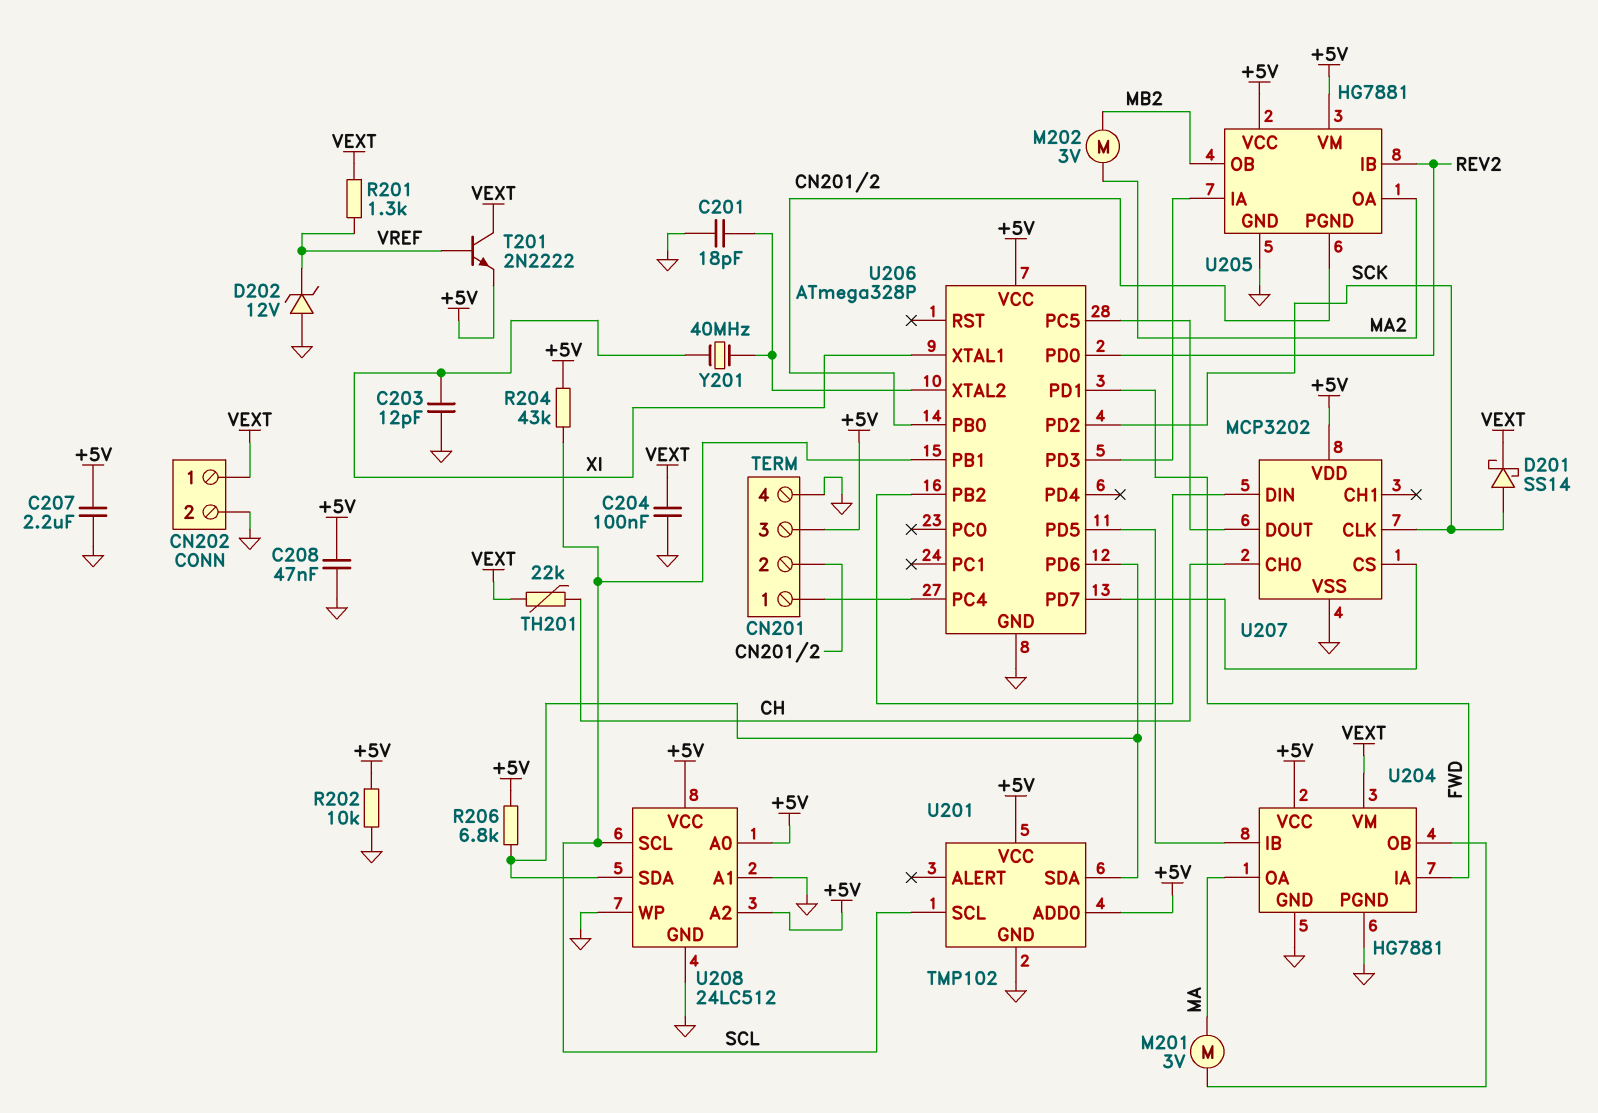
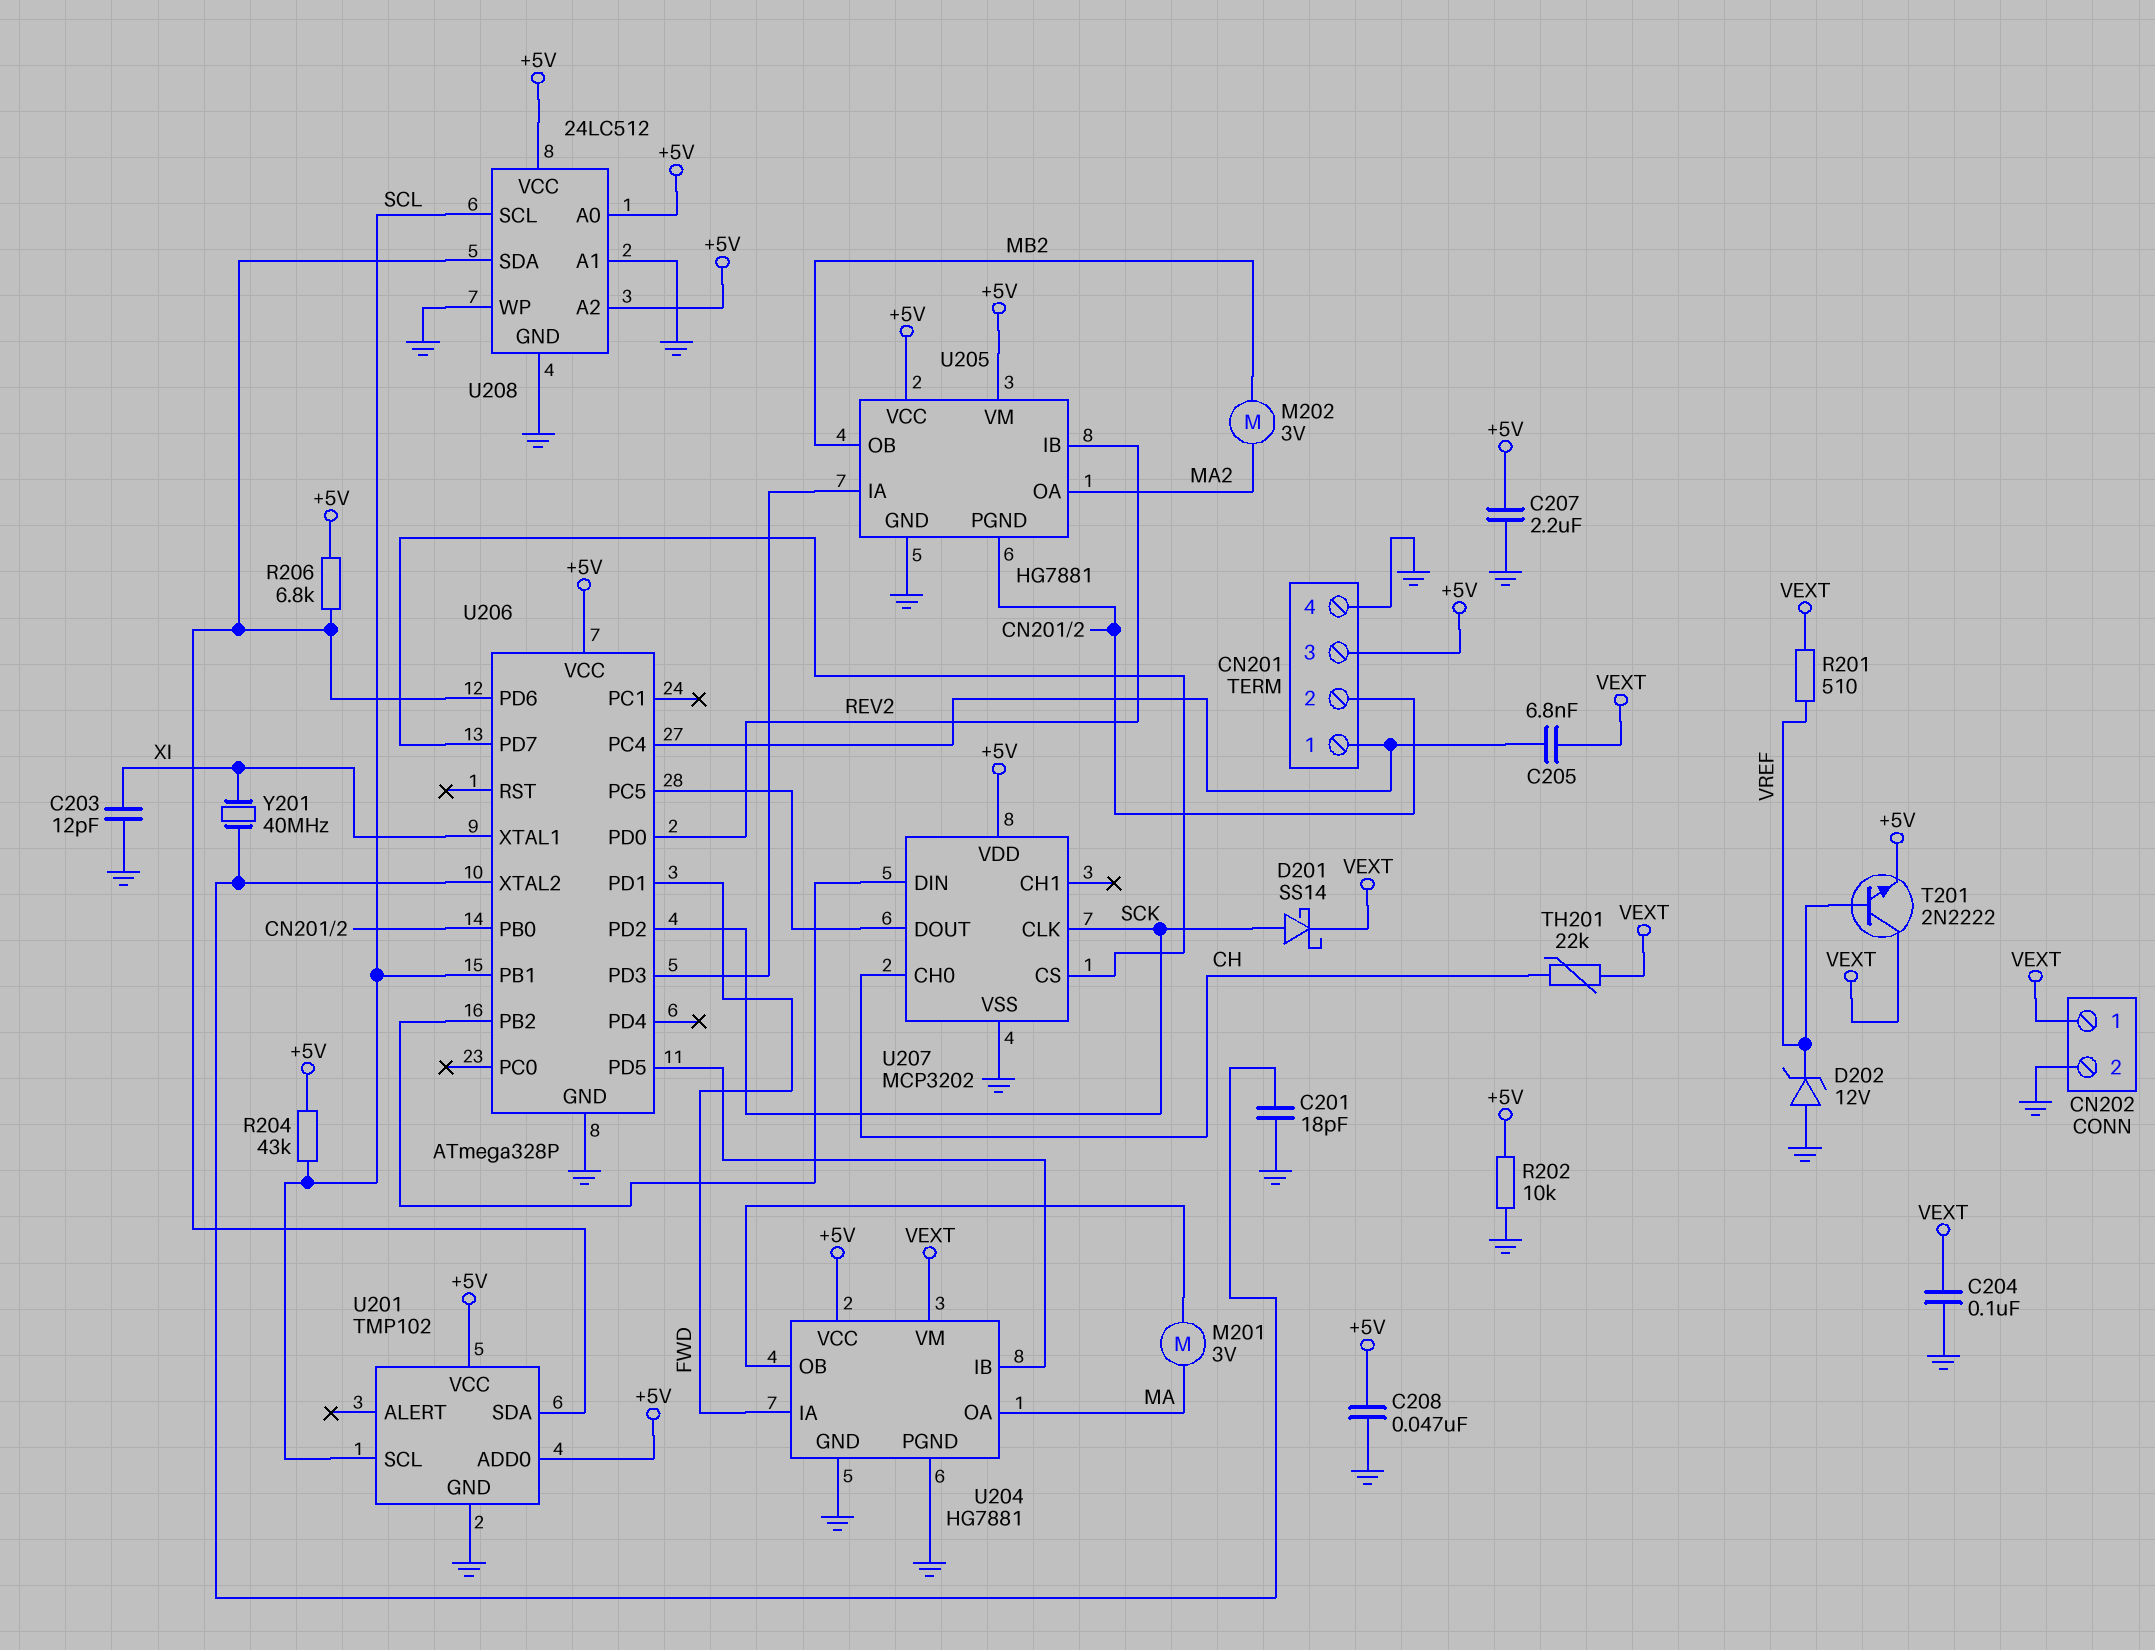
C205: none -> 6.8nF (CN201/1, VEXT)
R201: 1.3k (VEXT, VREF) -> 510 (VEXT, VREF)

